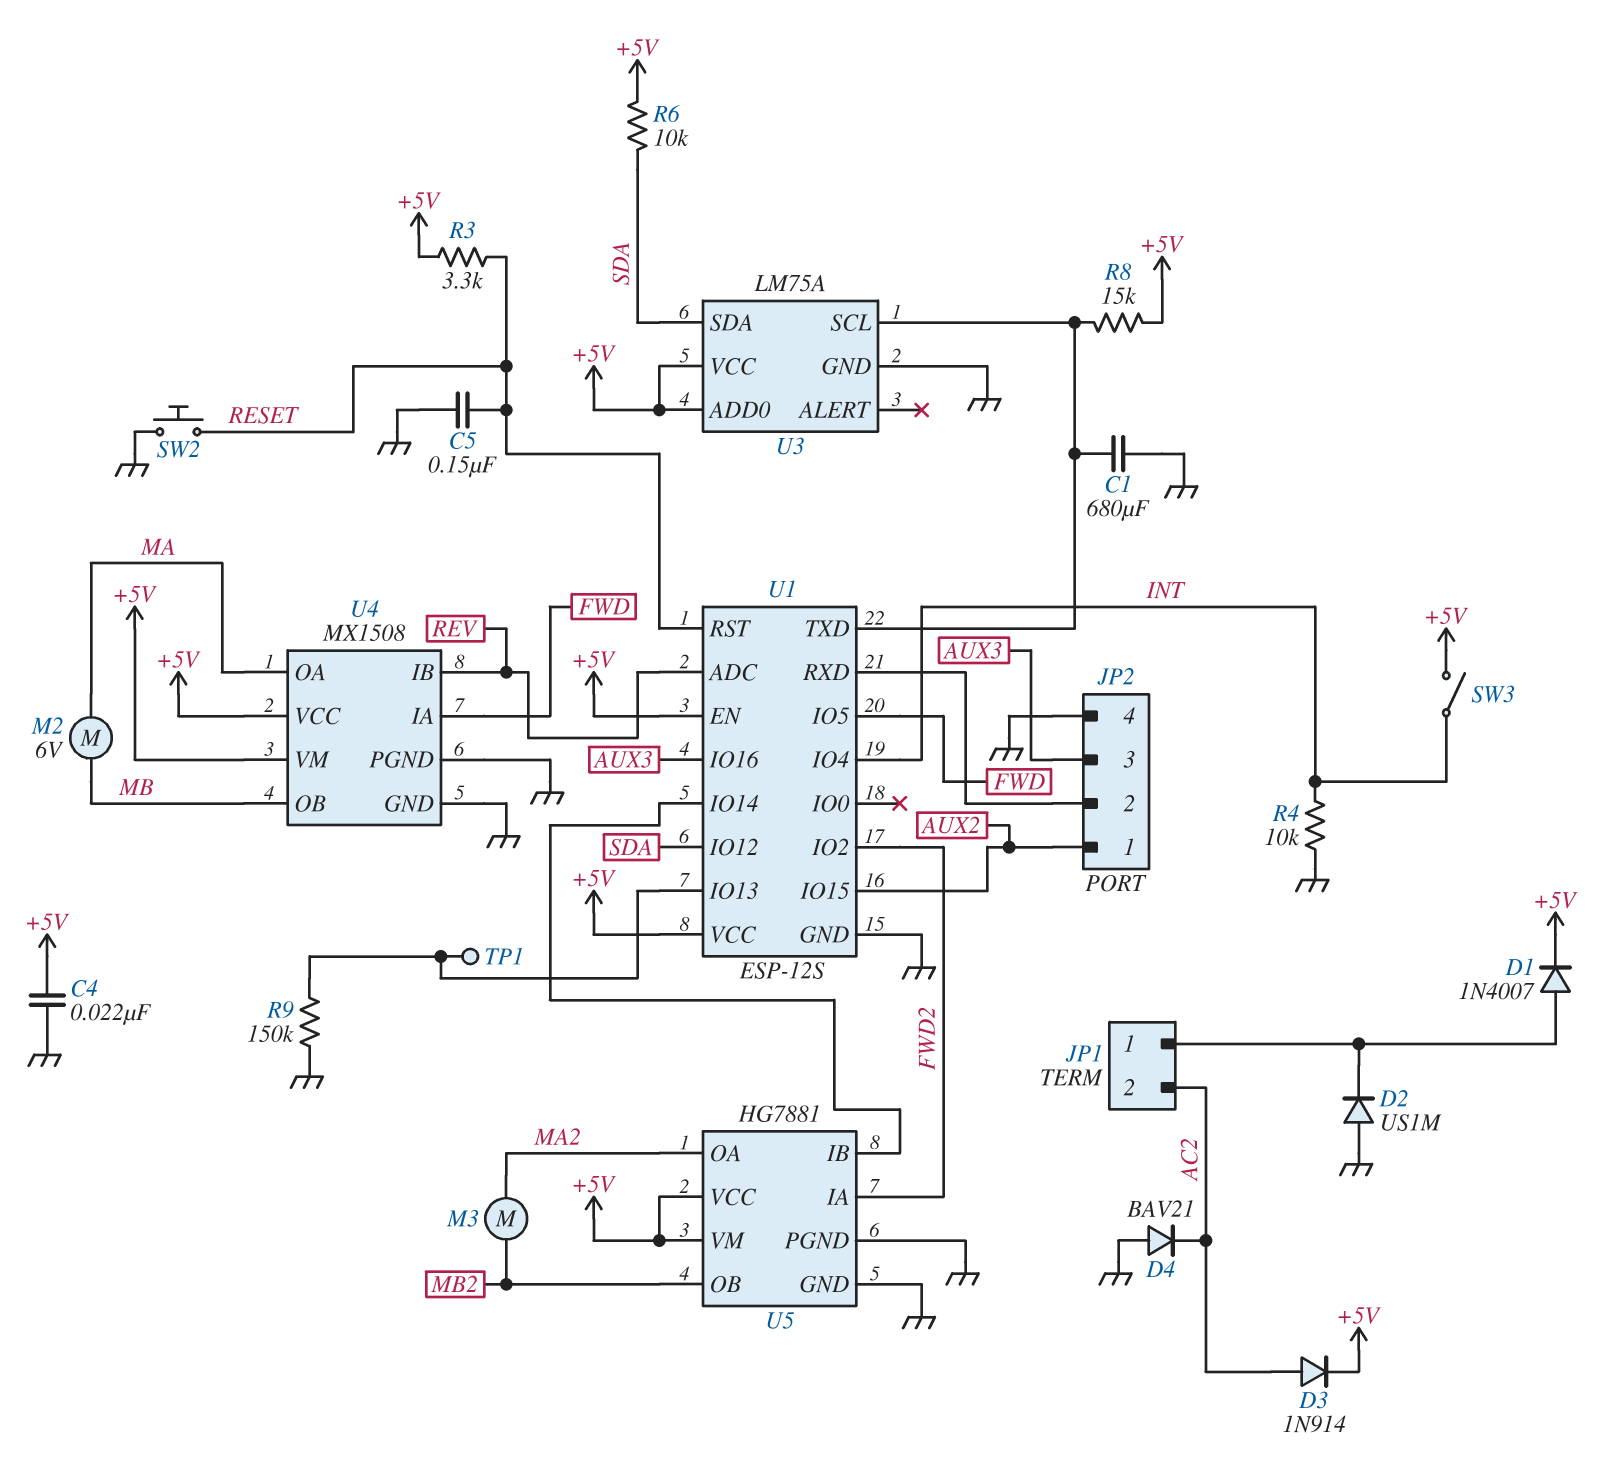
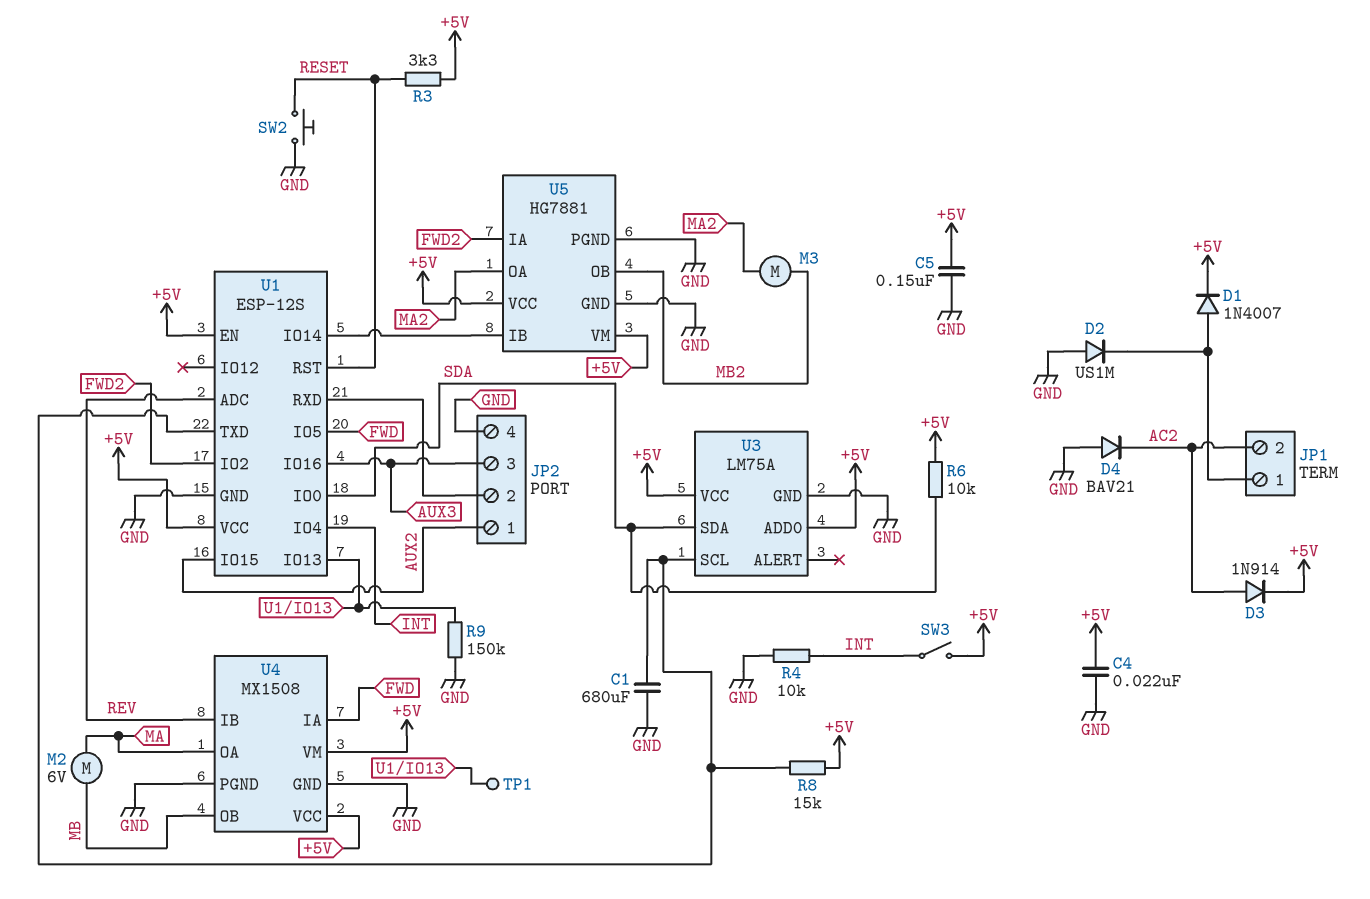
C5: 150nF (GND, RESET) -> 150nF (+5V, GND)
U1 pin IO0: none -> SDA
U1 pin IO12: SDA -> none

